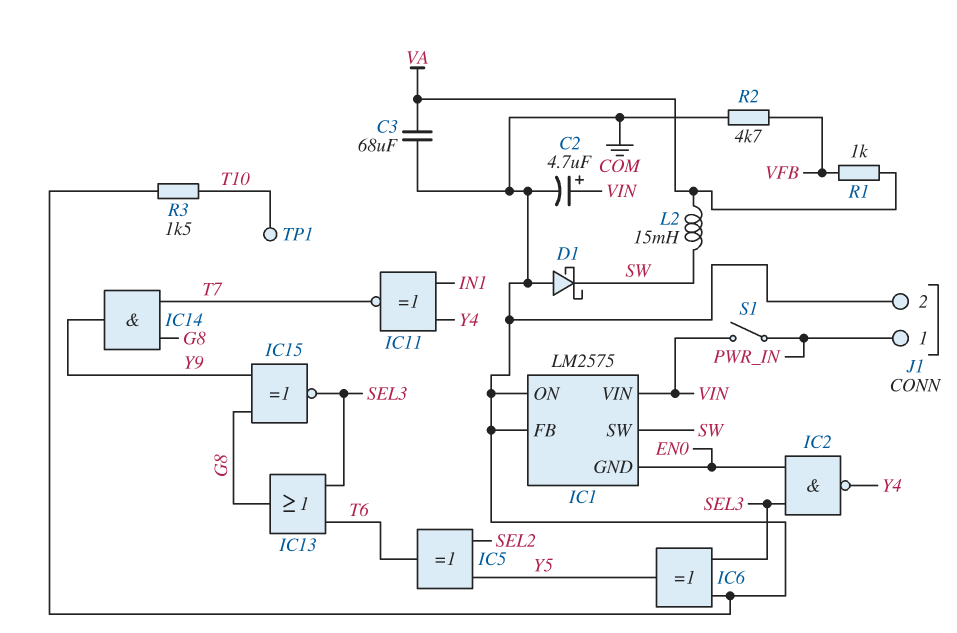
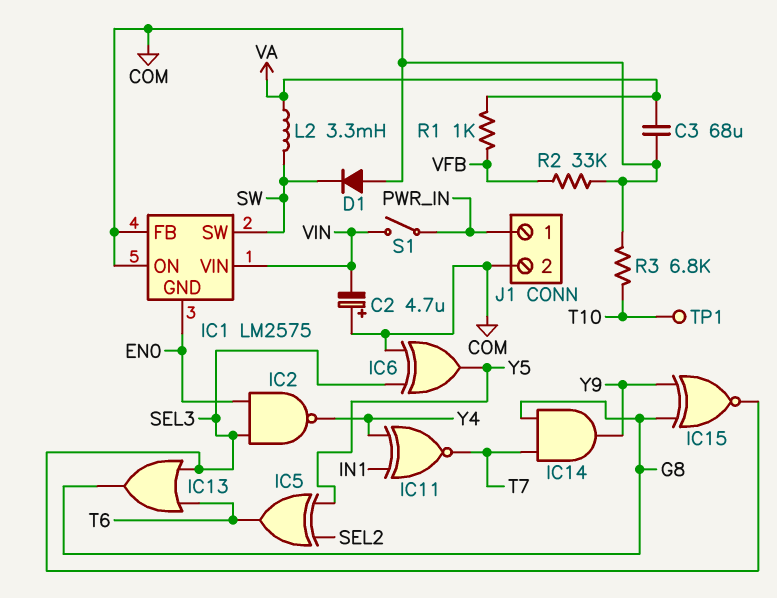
C2: 4.7uF (plus VIN, minus COM) -> 4.7uF (plus COM, minus VIN)
D1: schottky (A COM, K SW) -> diode (A COM, K SW)
L2: 15mH (SW, VA) -> 3.3mH (SW, VA)
R2: 4.7k (COM, VFB) -> 33k (COM, VFB)
R3: 1.5k (COM, T10) -> 6.8k (COM, T10)

